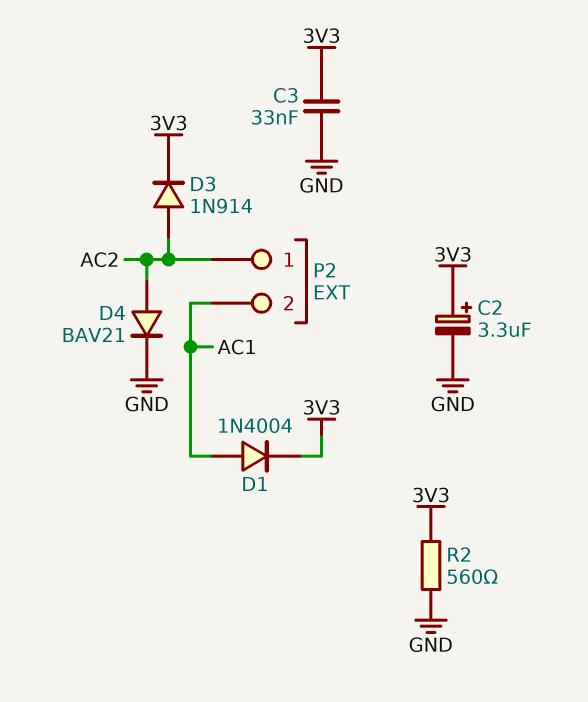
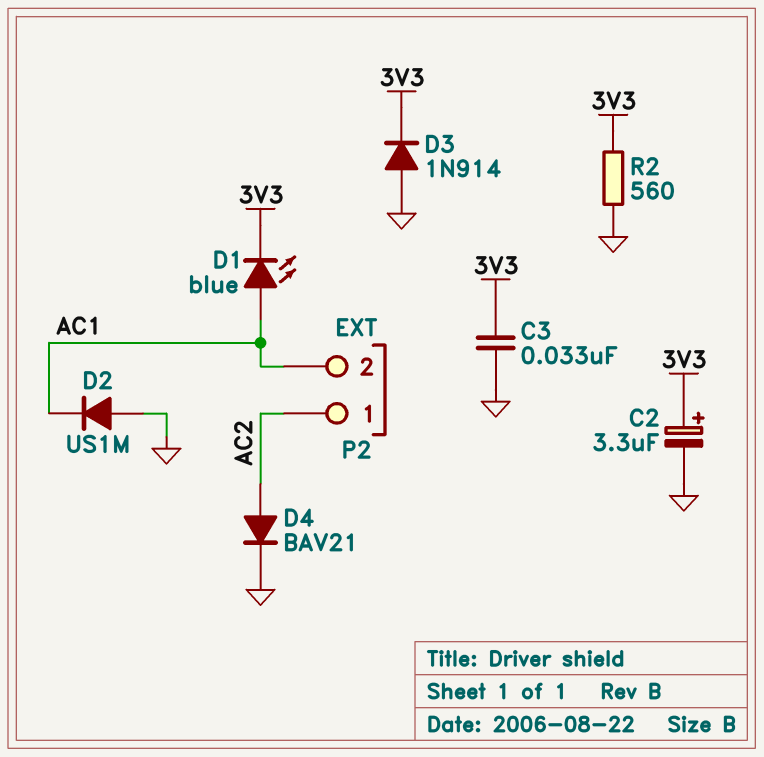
D1: diode 1N4004 (A AC1, K 3V3) -> LED blue (A AC1, K 3V3)
D2: none -> diode US1M (A GND, K AC1)
D3: diode 1N914 (A AC2, K 3V3) -> diode 1N914 (A GND, K 3V3)

